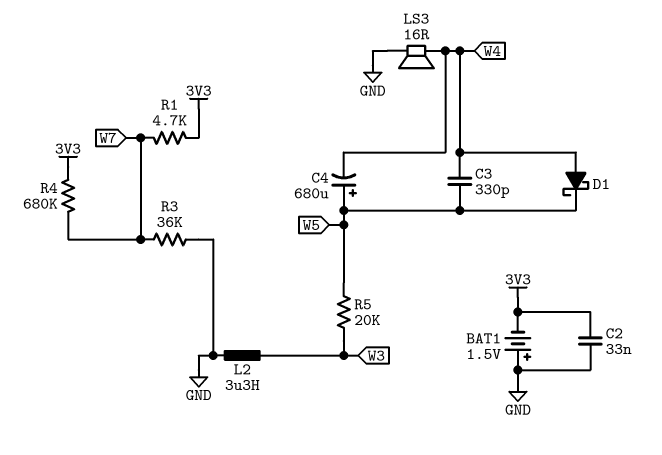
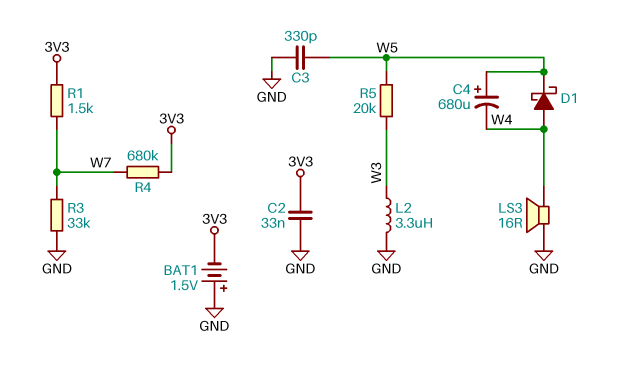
C3: 330pF (W4, W5) -> 330pF (GND, W5)
R1: 4.7k (3V3, W7) -> 1.5k (3V3, W7)
R3: 36k (GND, W7) -> 33k (GND, W7)

